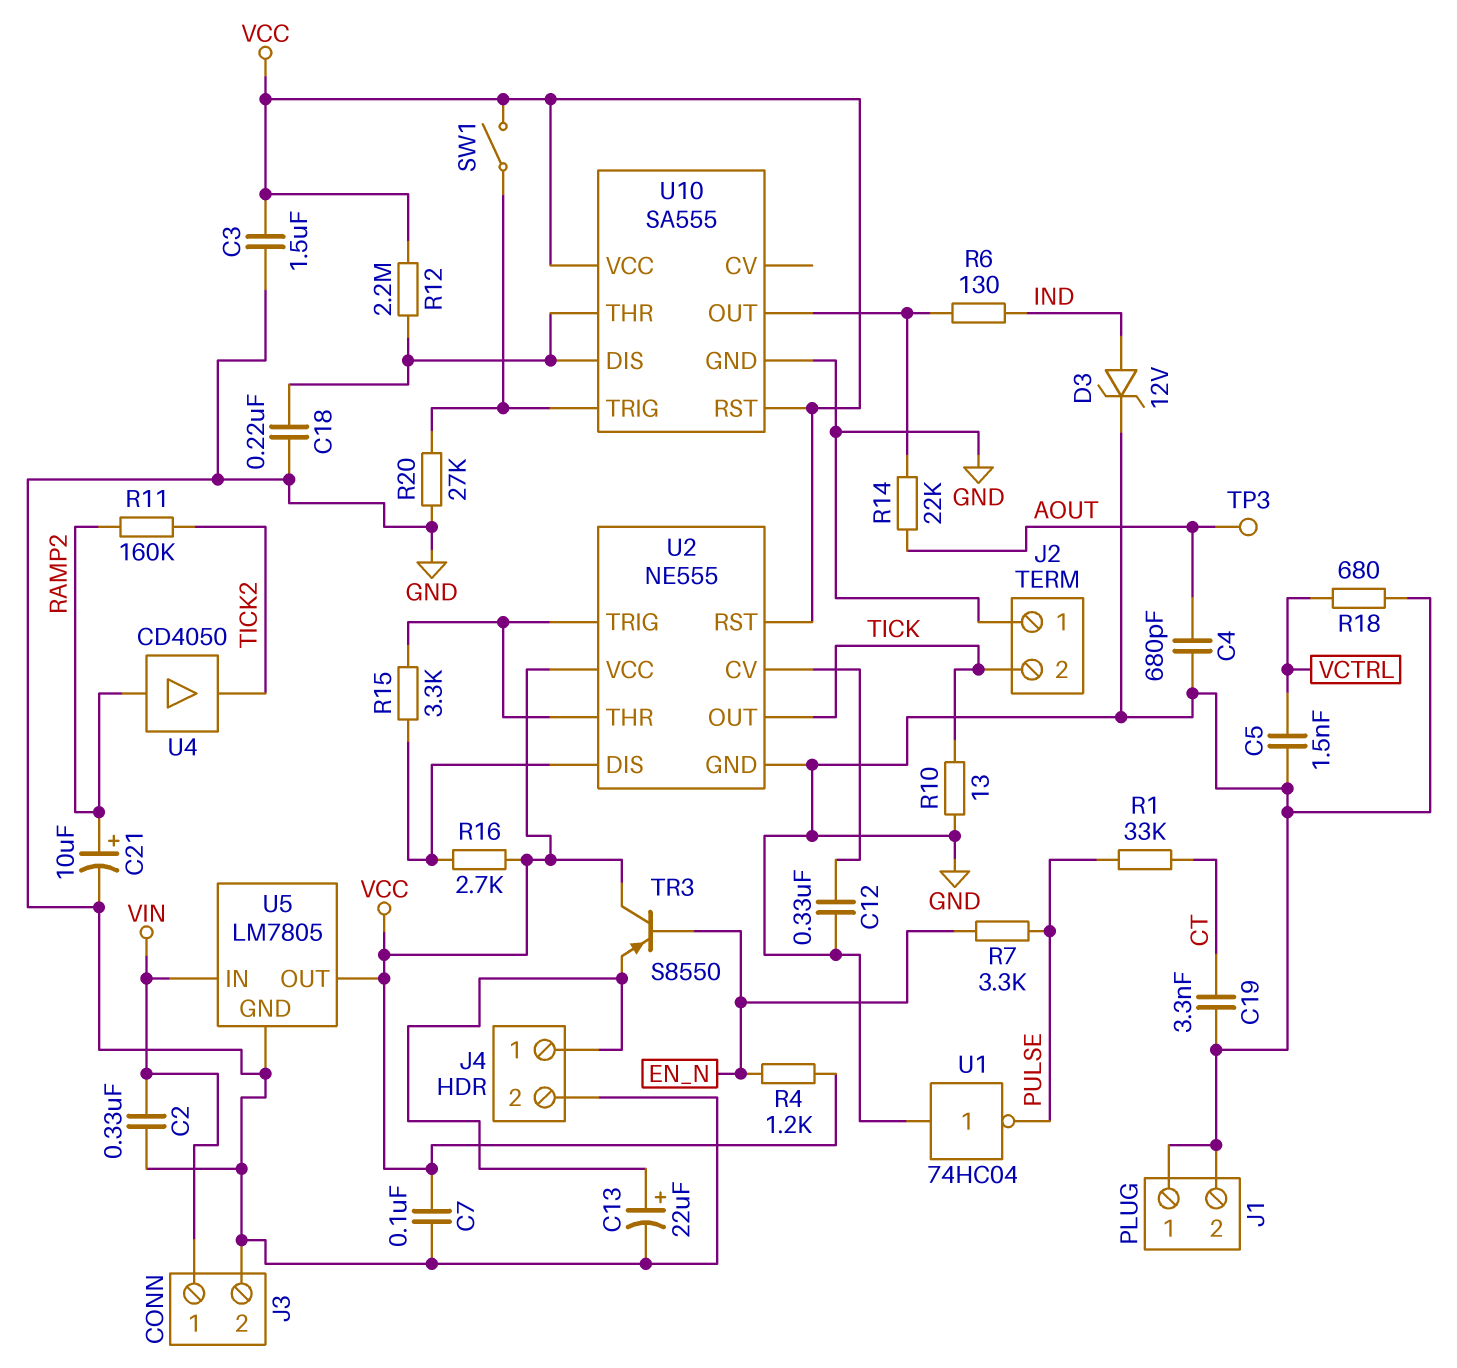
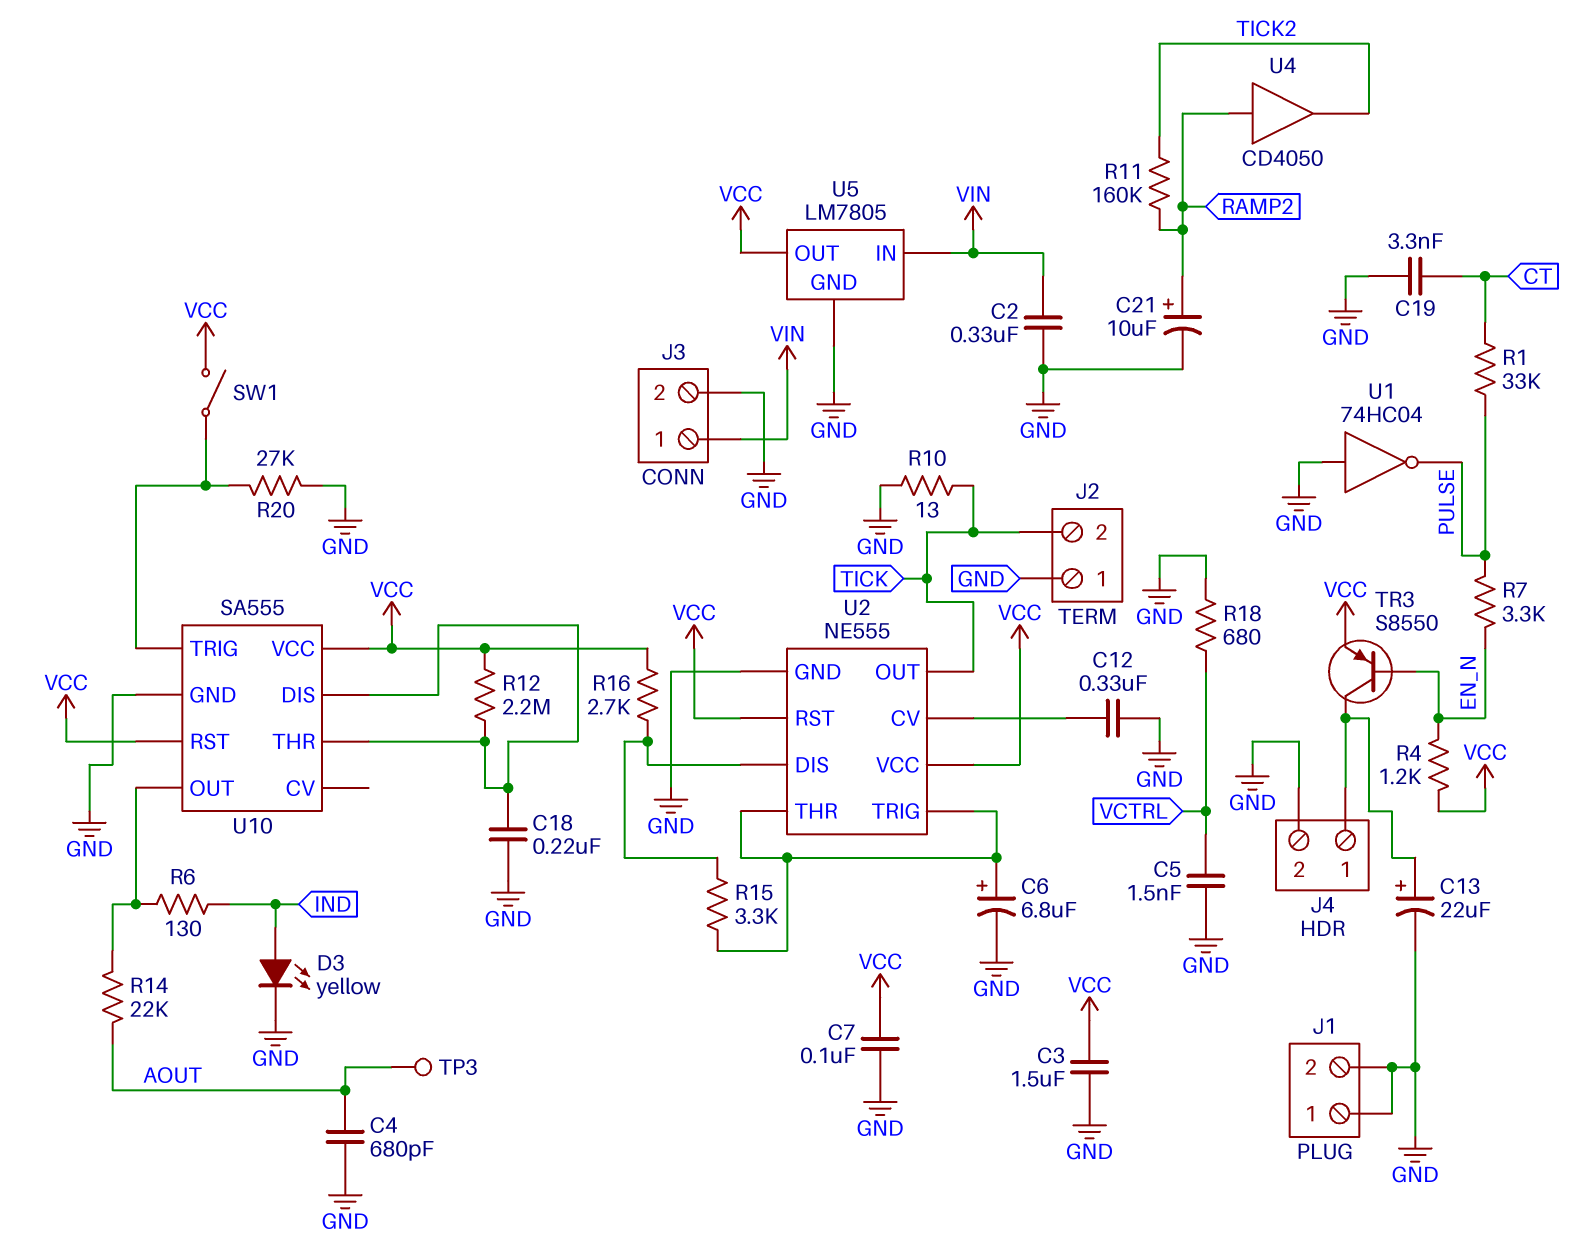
C6: none -> 6.8uF (plus U2/THR, minus GND)
D3: zener 12V (A IND, K GND) -> LED yellow (A IND, K GND)
TR3: PNP S8550 (B EN_N, C VCC, E J4/1) -> PNP S8550 (B EN_N, C J4/1, E VCC)

